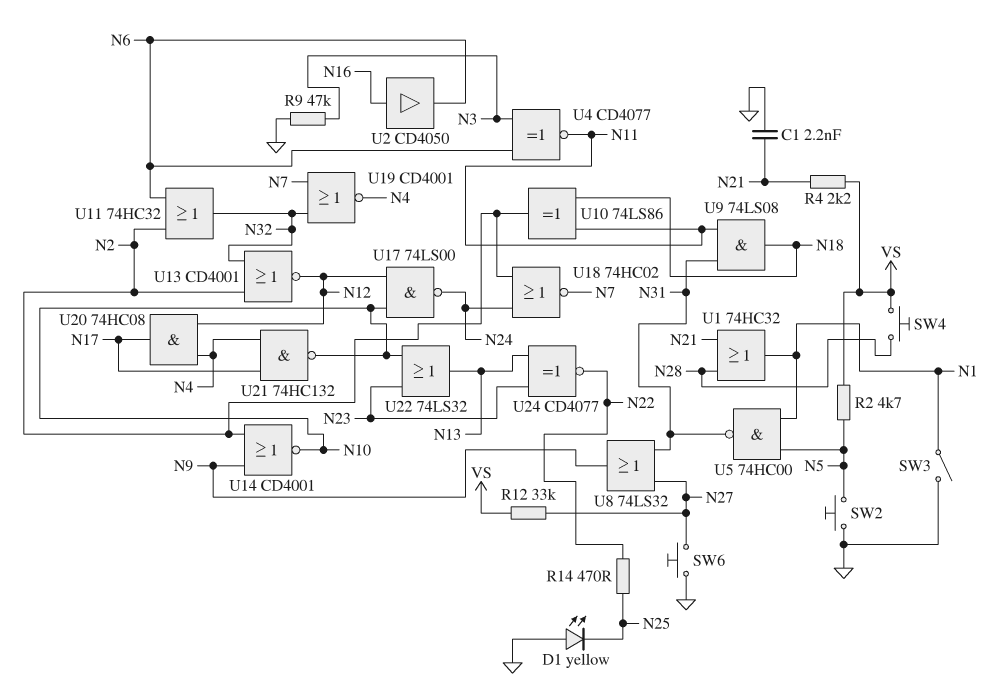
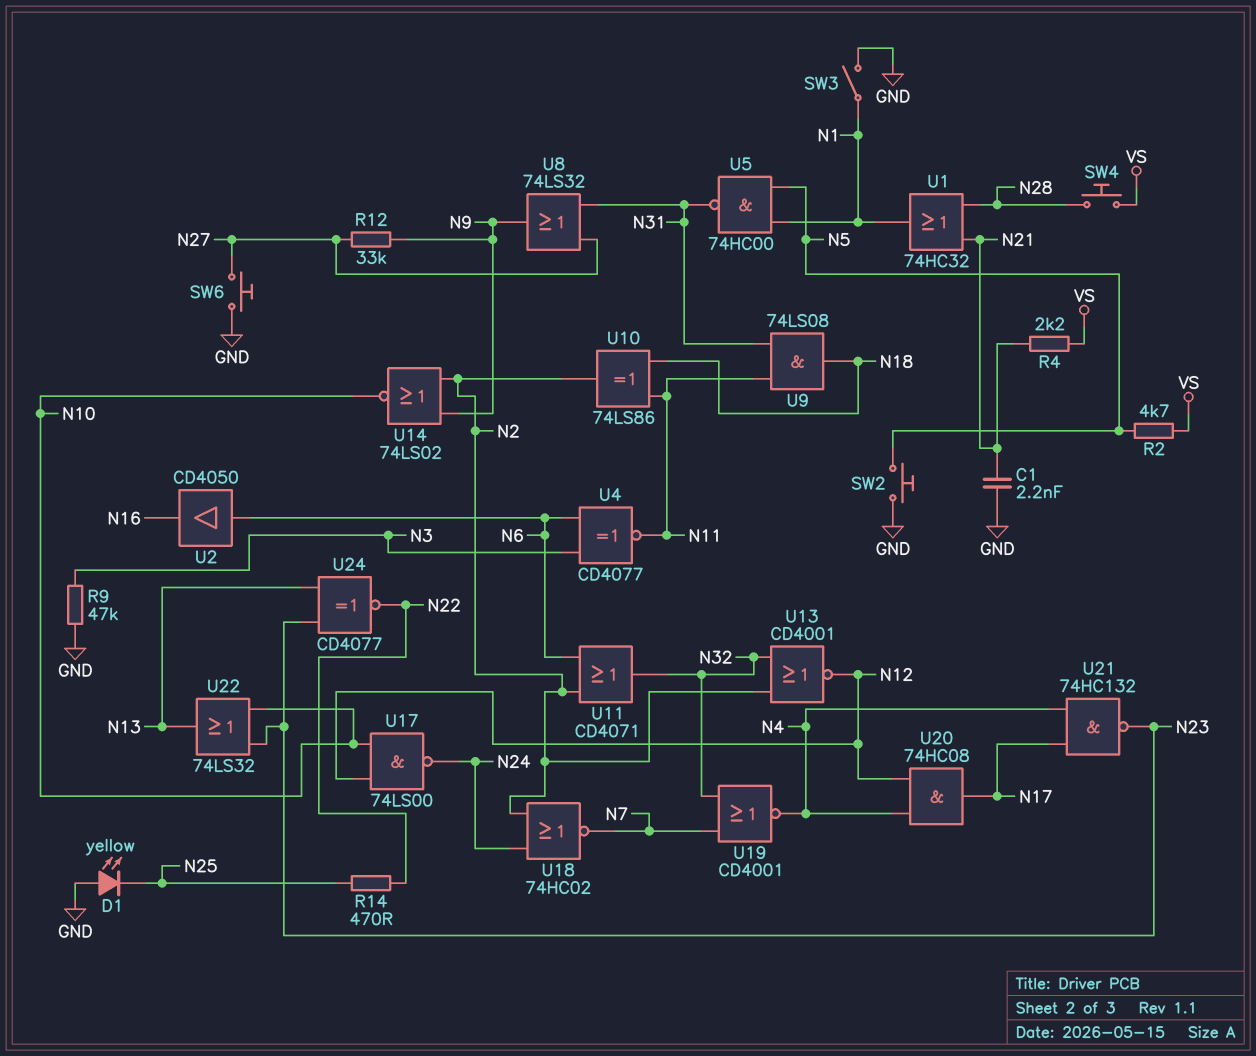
R12: 33k (N27, VS) -> 33k (N9, N27)
U2: buffer CD4050 (in N16, out N6) -> buffer CD4050 (in N6, out N16)
U11: OR 74HC32 (in N2, in N6, out N32) -> OR CD4071 (in N2, in N6, out N32)
U14: NOR CD4001 (in N2, in N9, out N10) -> NOR 74LS02 (in N2, in N9, out N10)
U21: NAND 74HC132 (in N4, in N17, out N10) -> NAND 74HC132 (in N4, in N17, out N23)

